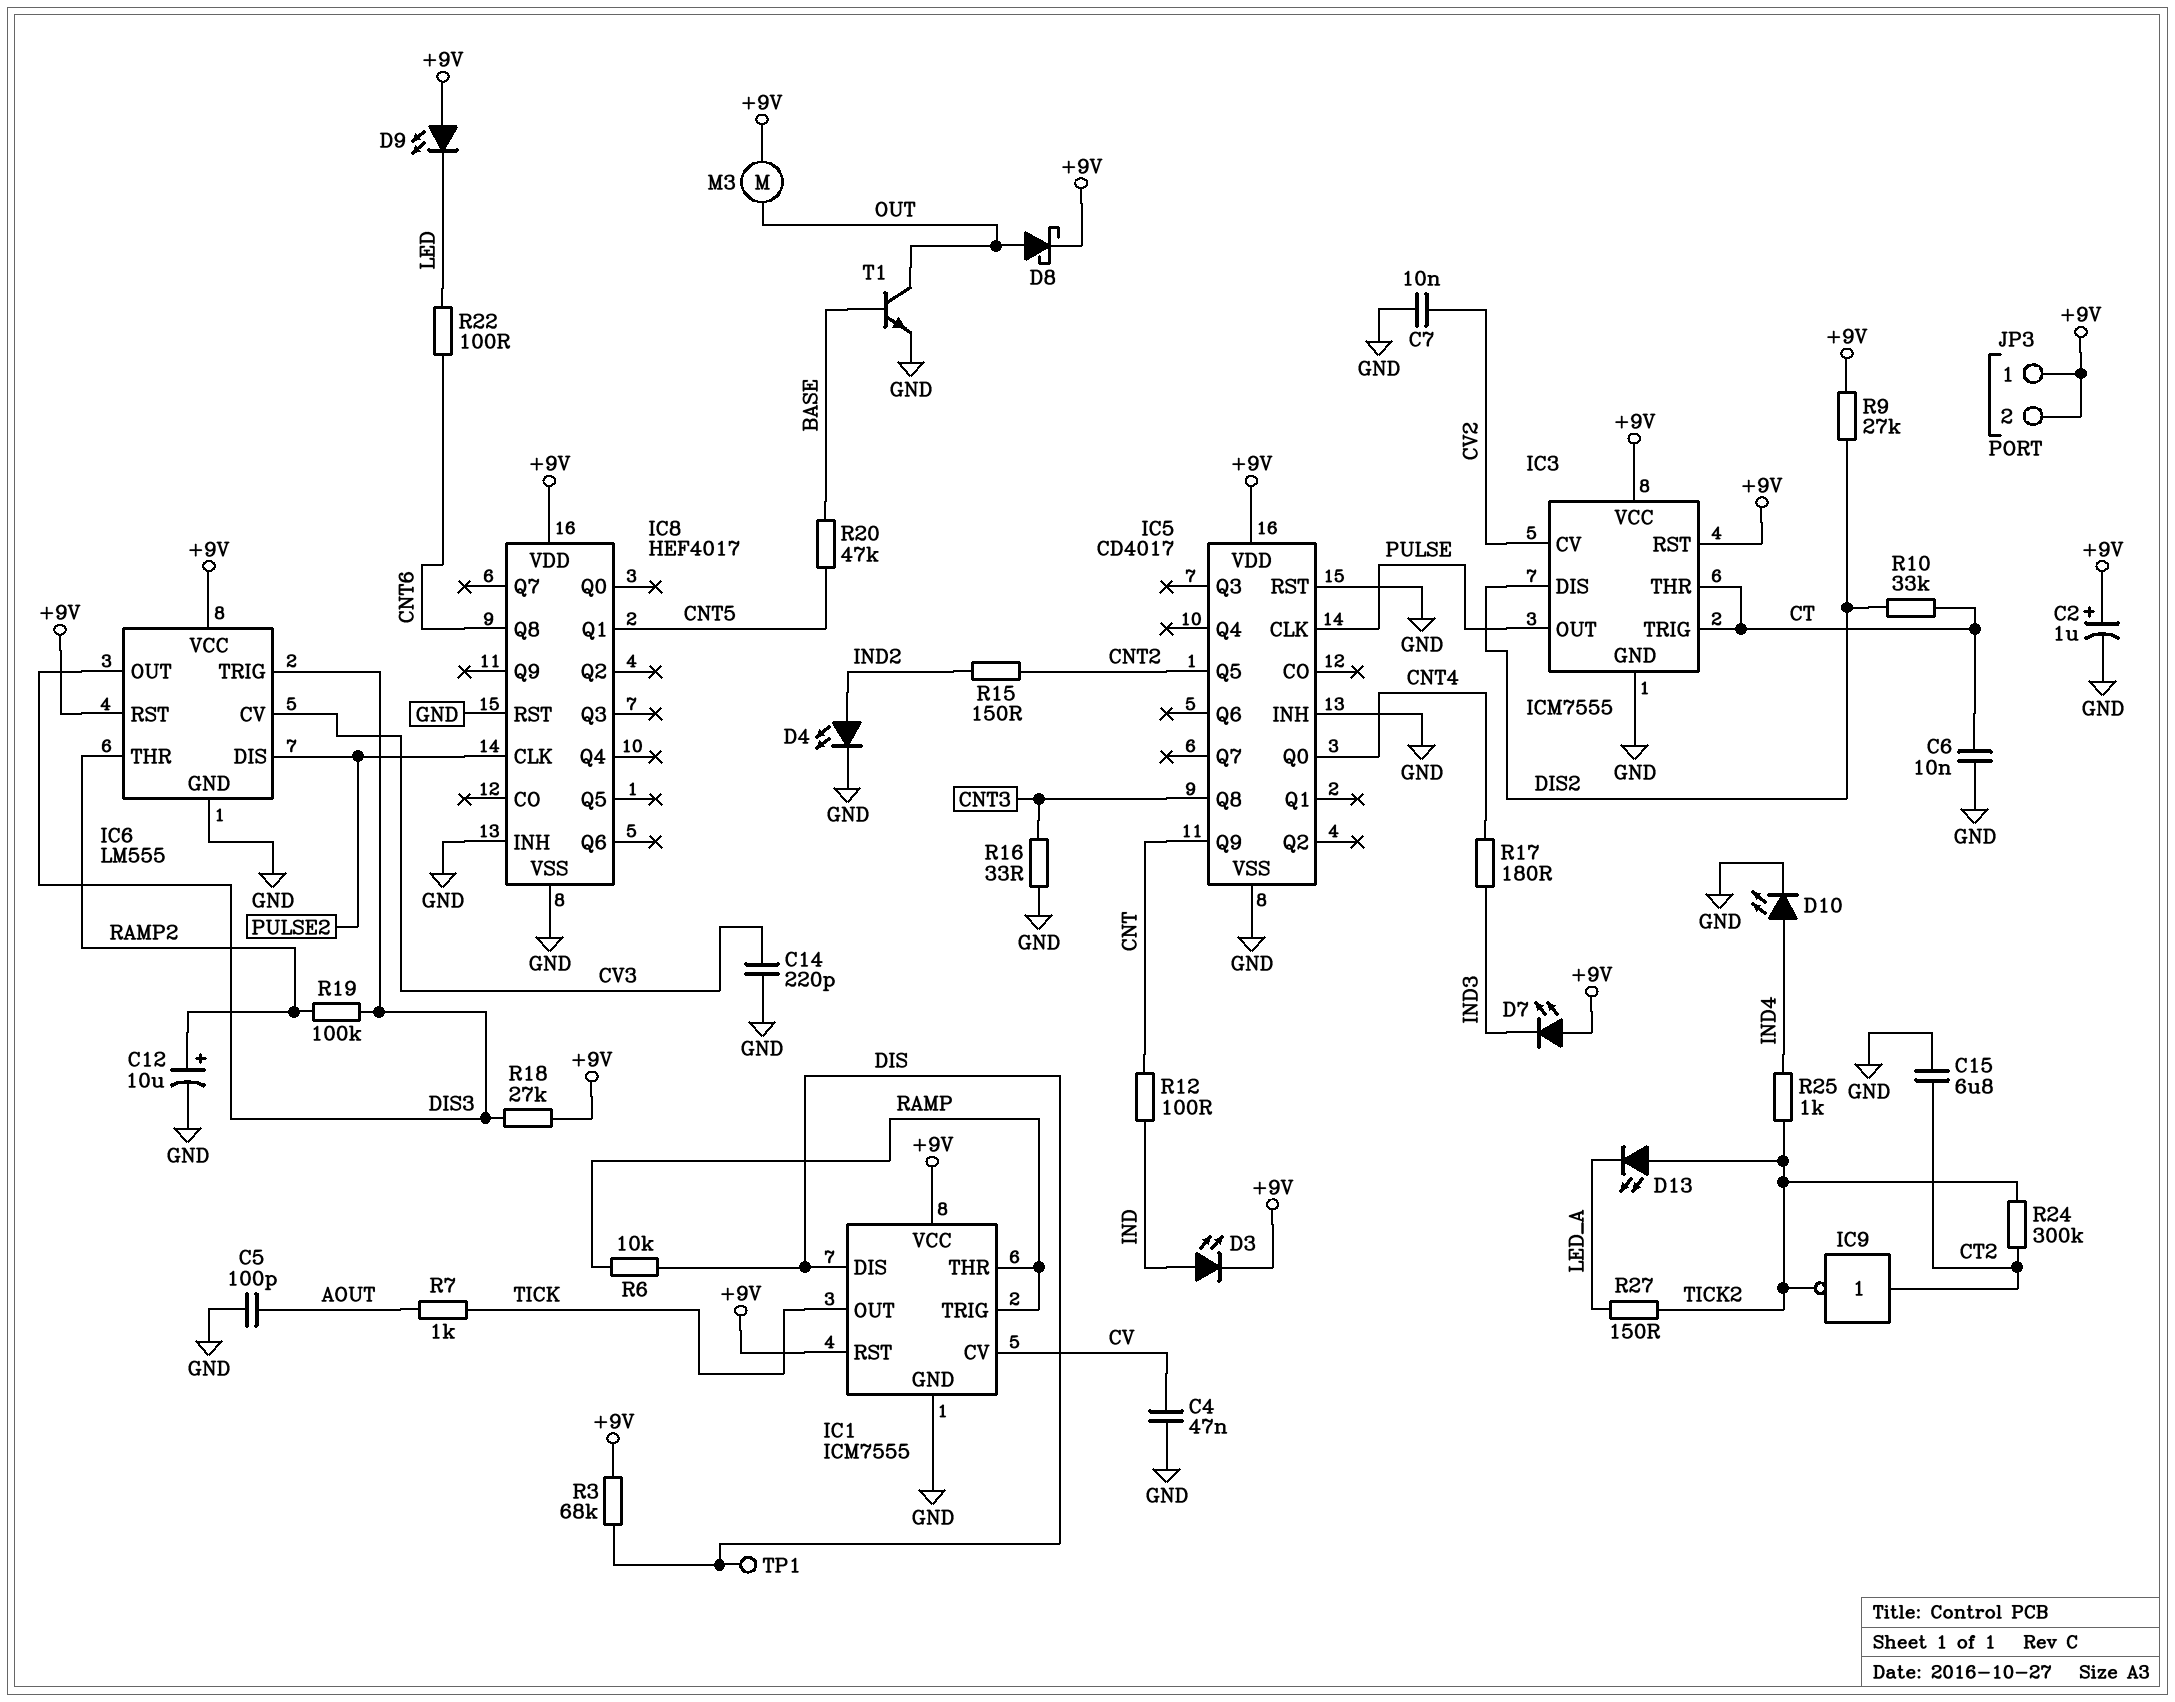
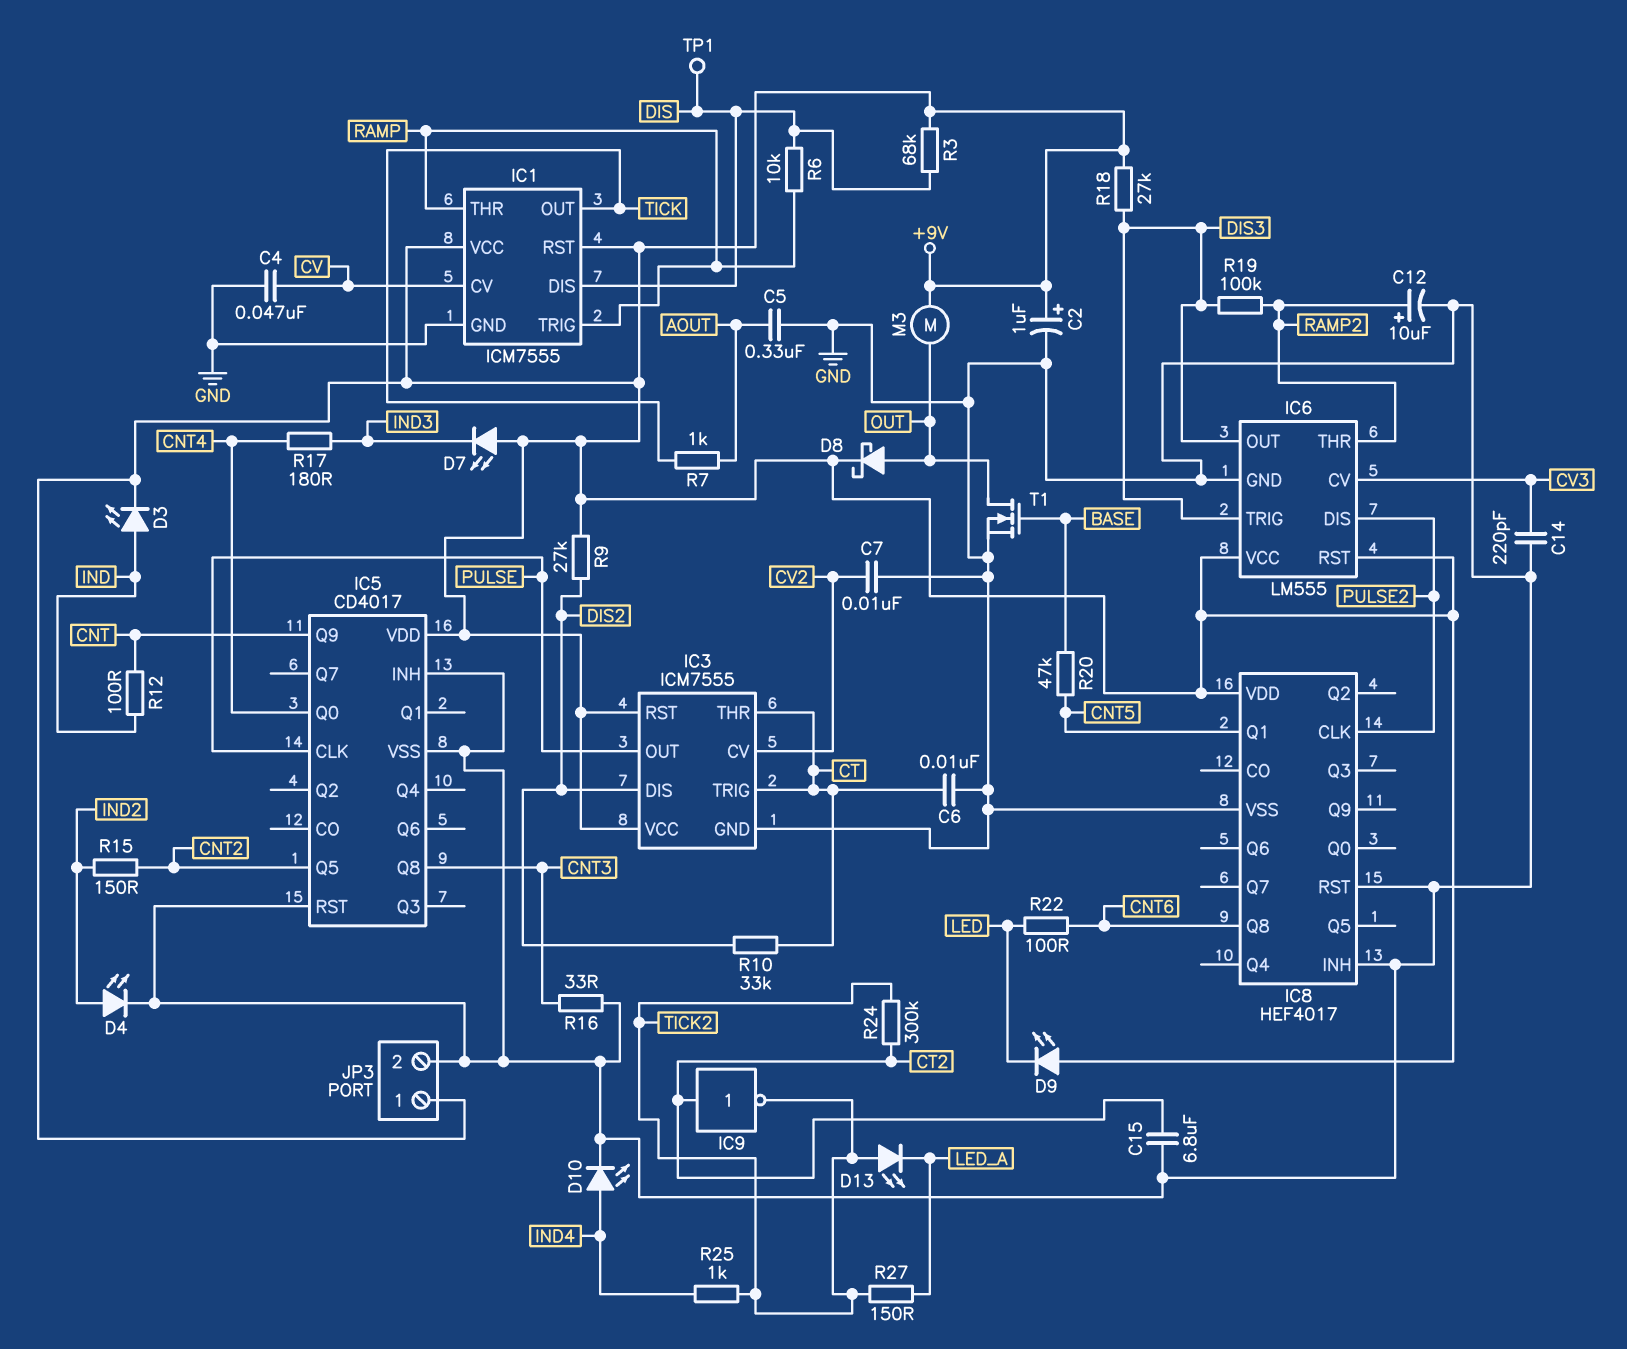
C5: 100pF (AOUT, GND) -> 330nF (AOUT, GND)
JP3 pin 2: +9V -> GND
T1: NPN (B BASE, C OUT, E GND) -> NMOS (G BASE, D OUT, S GND)

